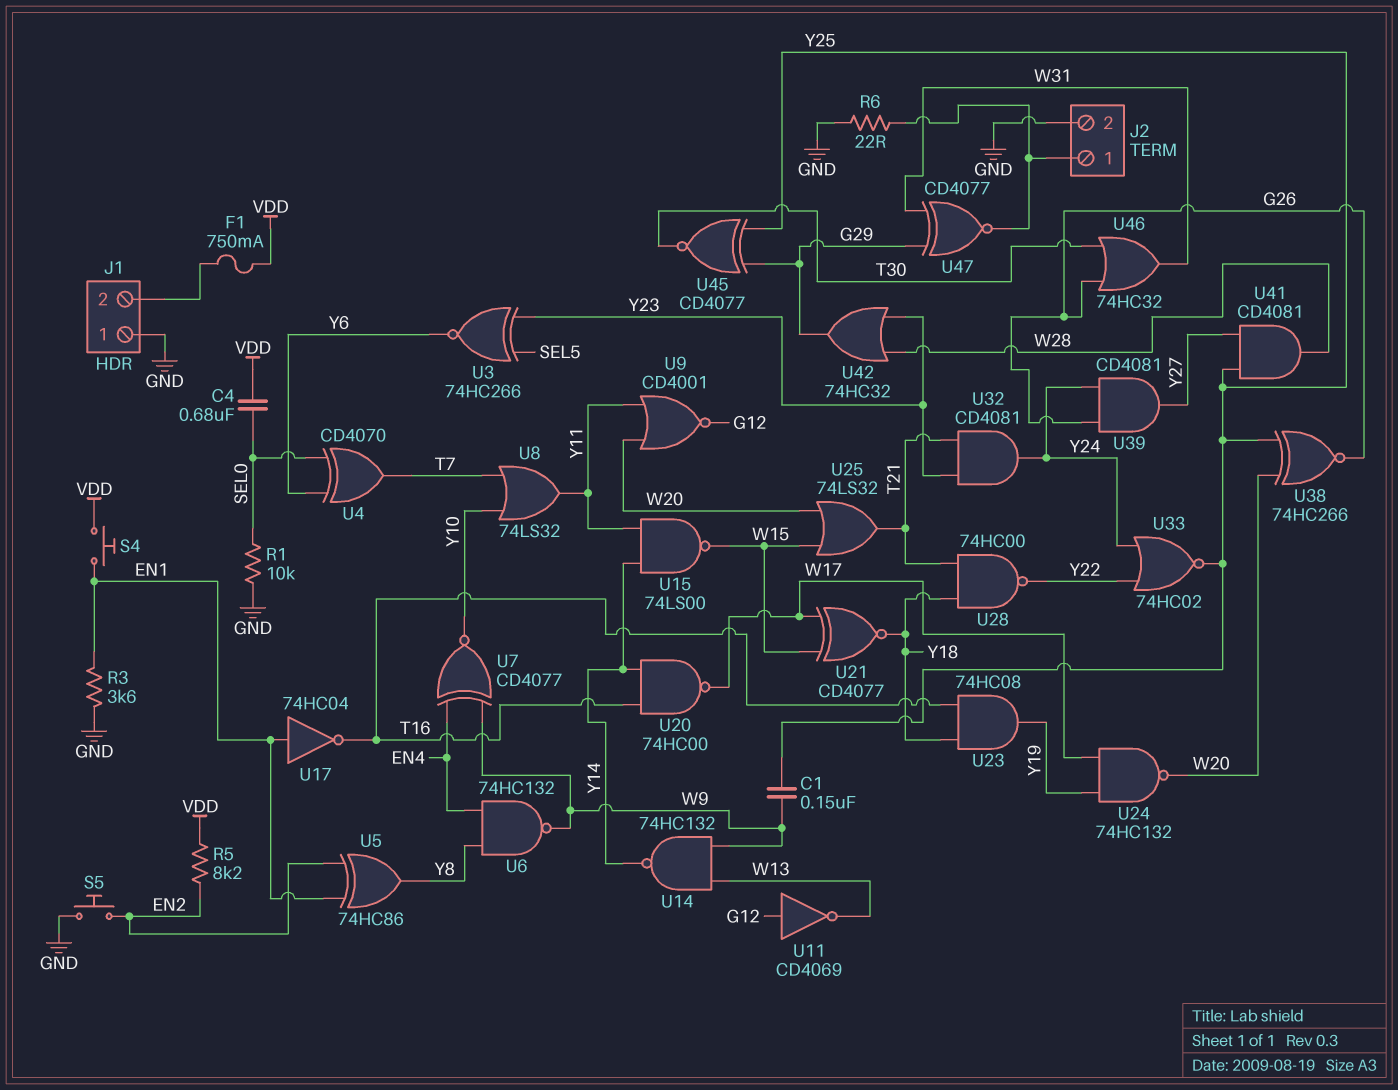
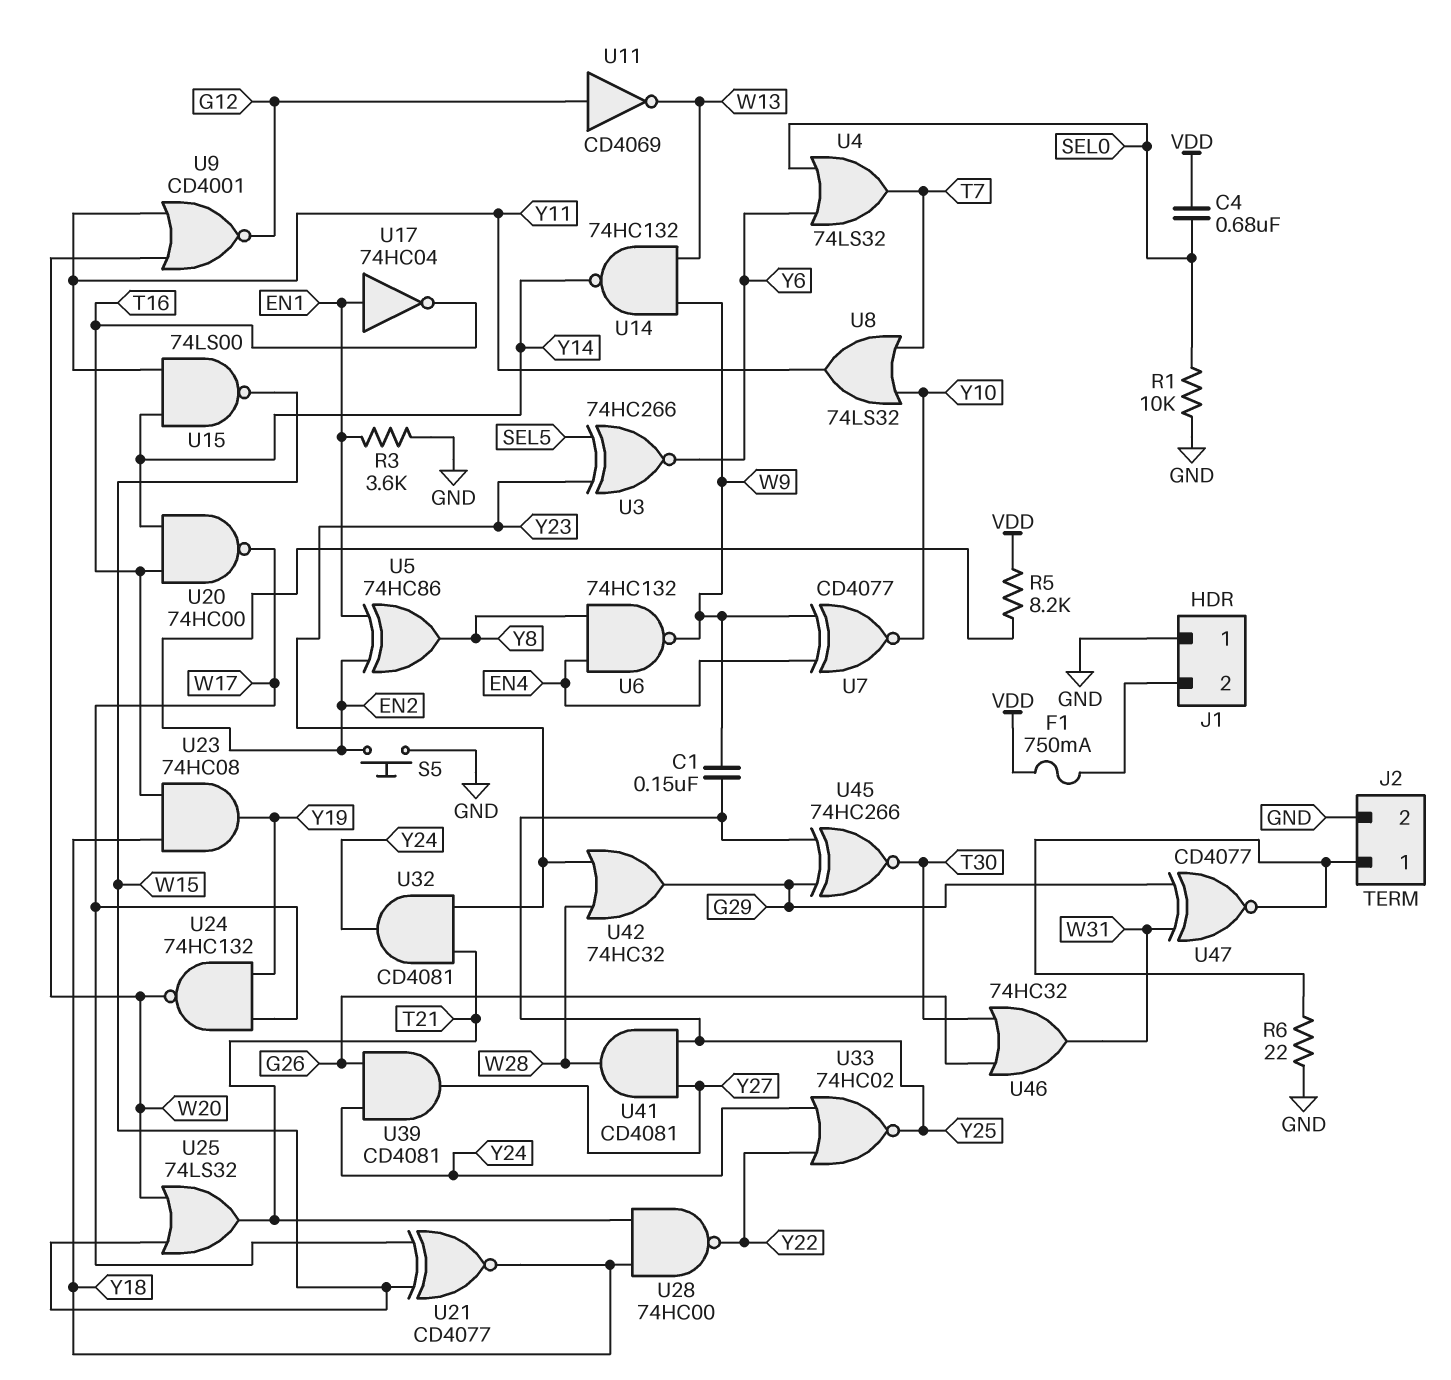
S4: button (EN1, VDD) -> none
U4: XOR CD4070 (in SEL0, in Y6, out T7) -> OR 74LS32 (in SEL0, in Y6, out T7)
U38: XNOR 74HC266 (in W20, in Y25, out G26) -> none
U45: XNOR CD4077 (in G29, in Y25, out T30) -> XNOR 74HC266 (in G29, in Y25, out T30)

